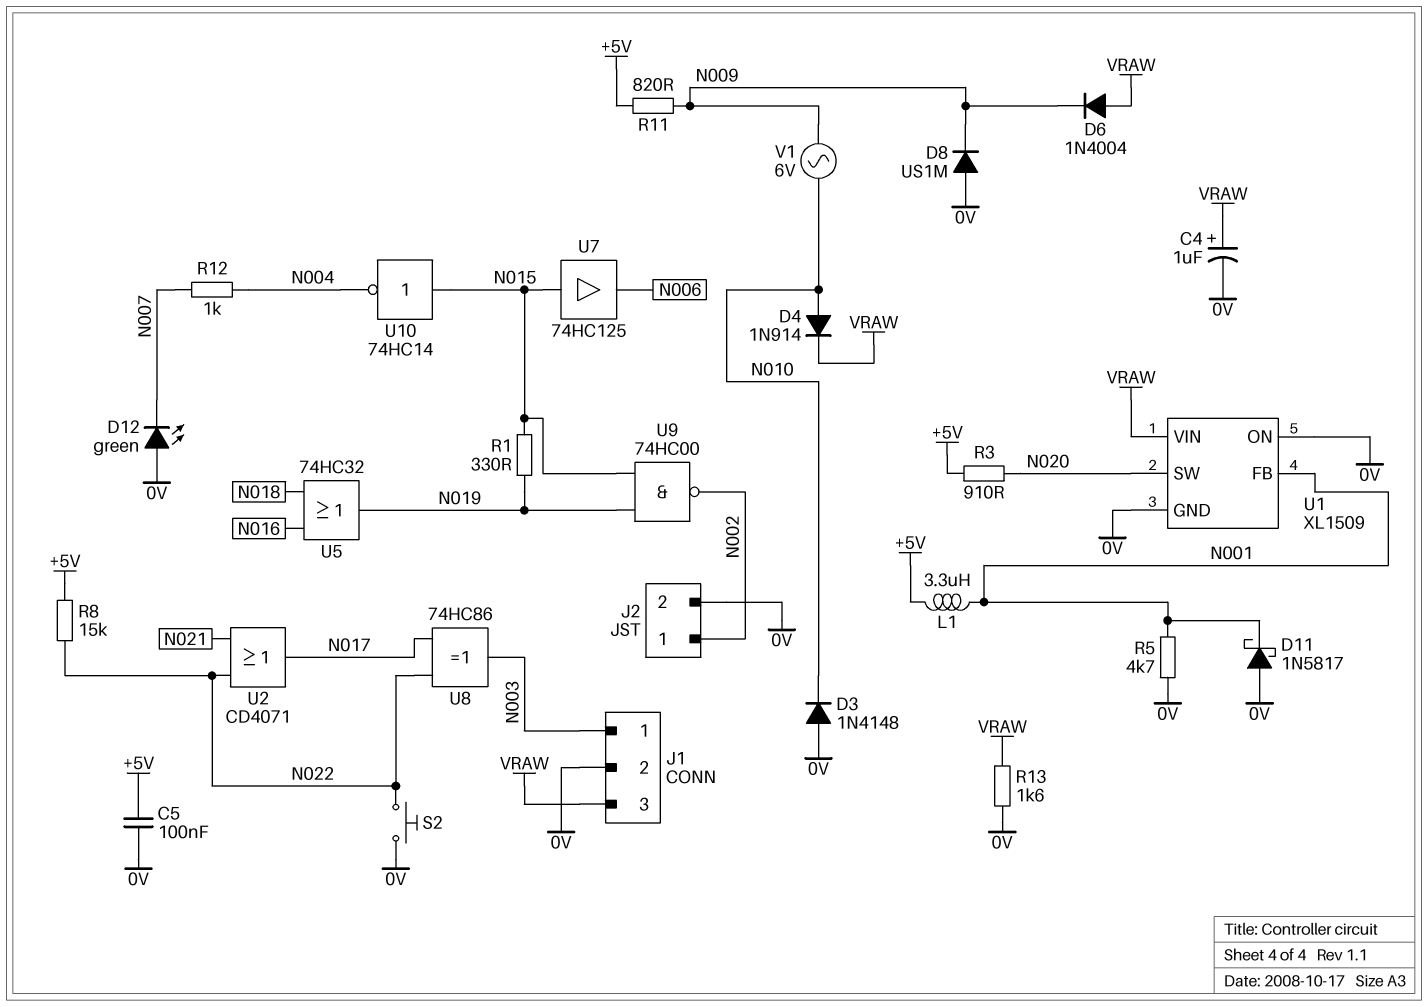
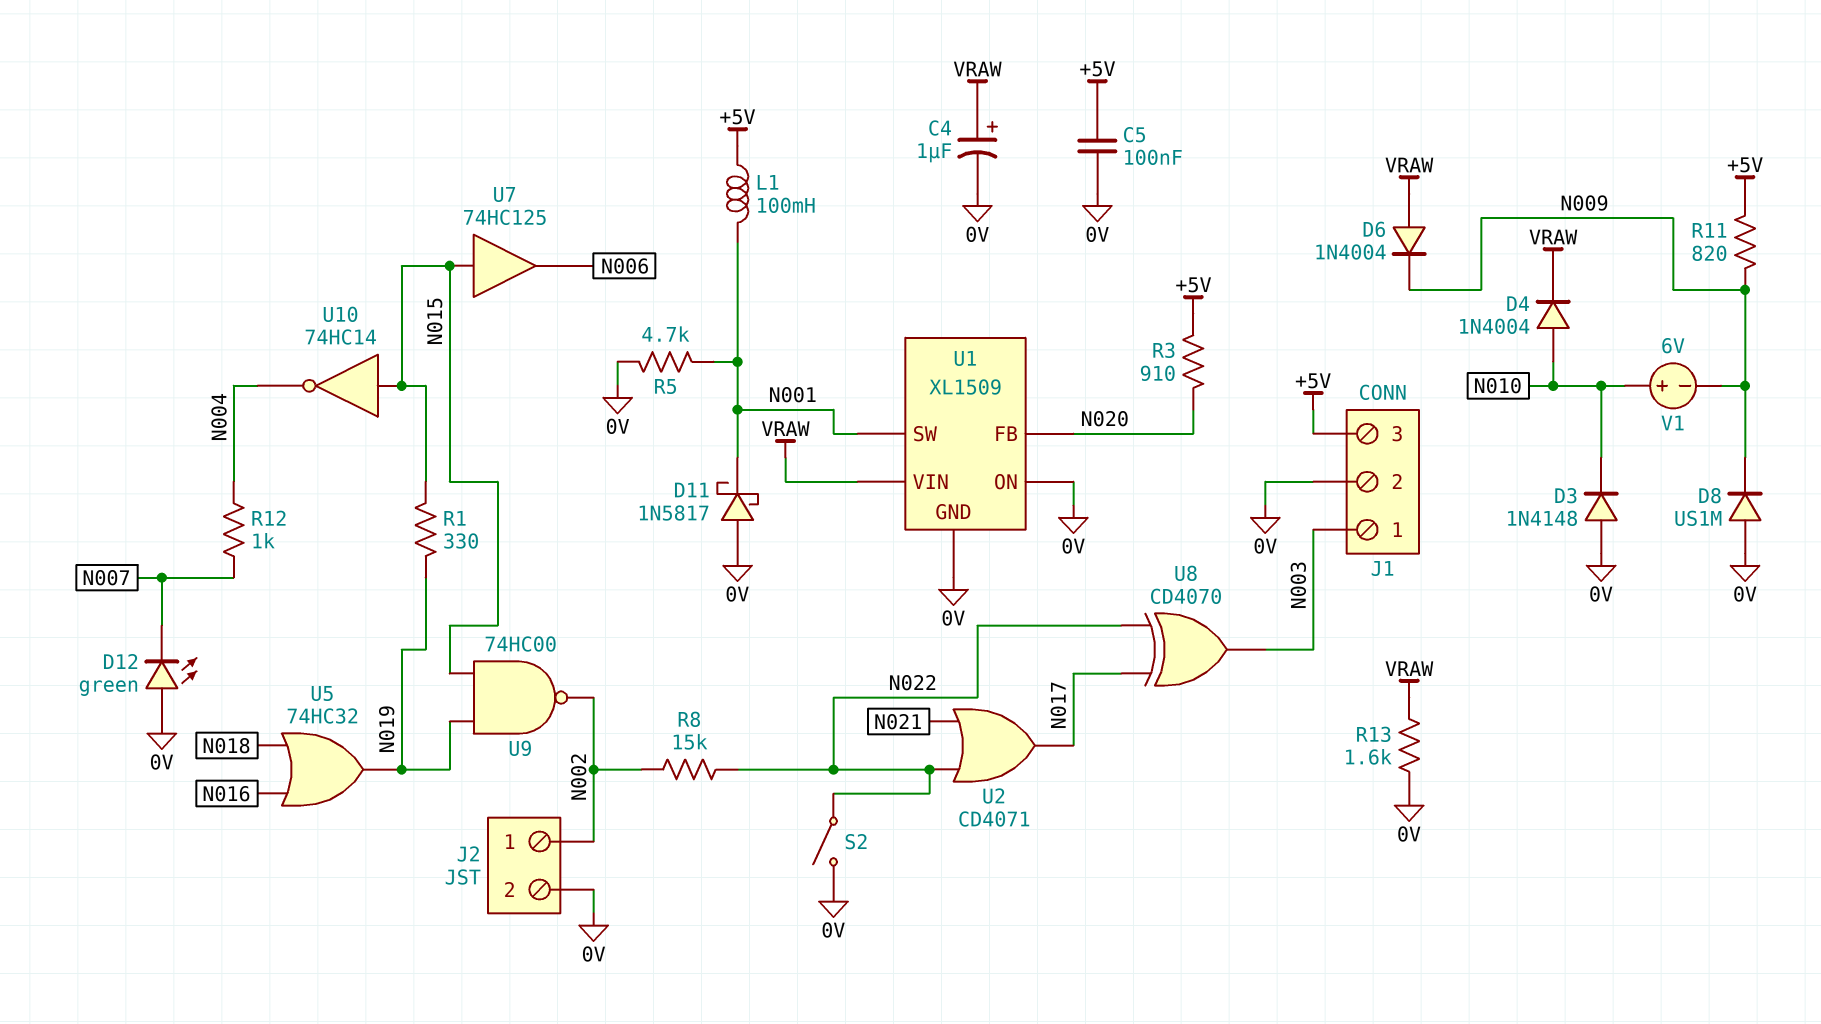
D4: diode 1N914 (A N010, K VRAW) -> diode 1N4004 (A N010, K VRAW)
J1 pin 3: VRAW -> +5V
L1: 3.3uH (+5V, N001) -> 100mH (+5V, N001)
R8: 15k (+5V, N022) -> 15k (N002, N022)
S2: button (0V, N022) -> switch (0V, N022)
U1 pin FB: N001 -> N020
U1 pin SW: N020 -> N001
U8: XOR 74HC86 (in N017, in N022, out N003) -> XOR CD4070 (in N017, in N022, out N003)
V1: AC 6V (N009, N010) -> 6V (plus N010, minus N009)

